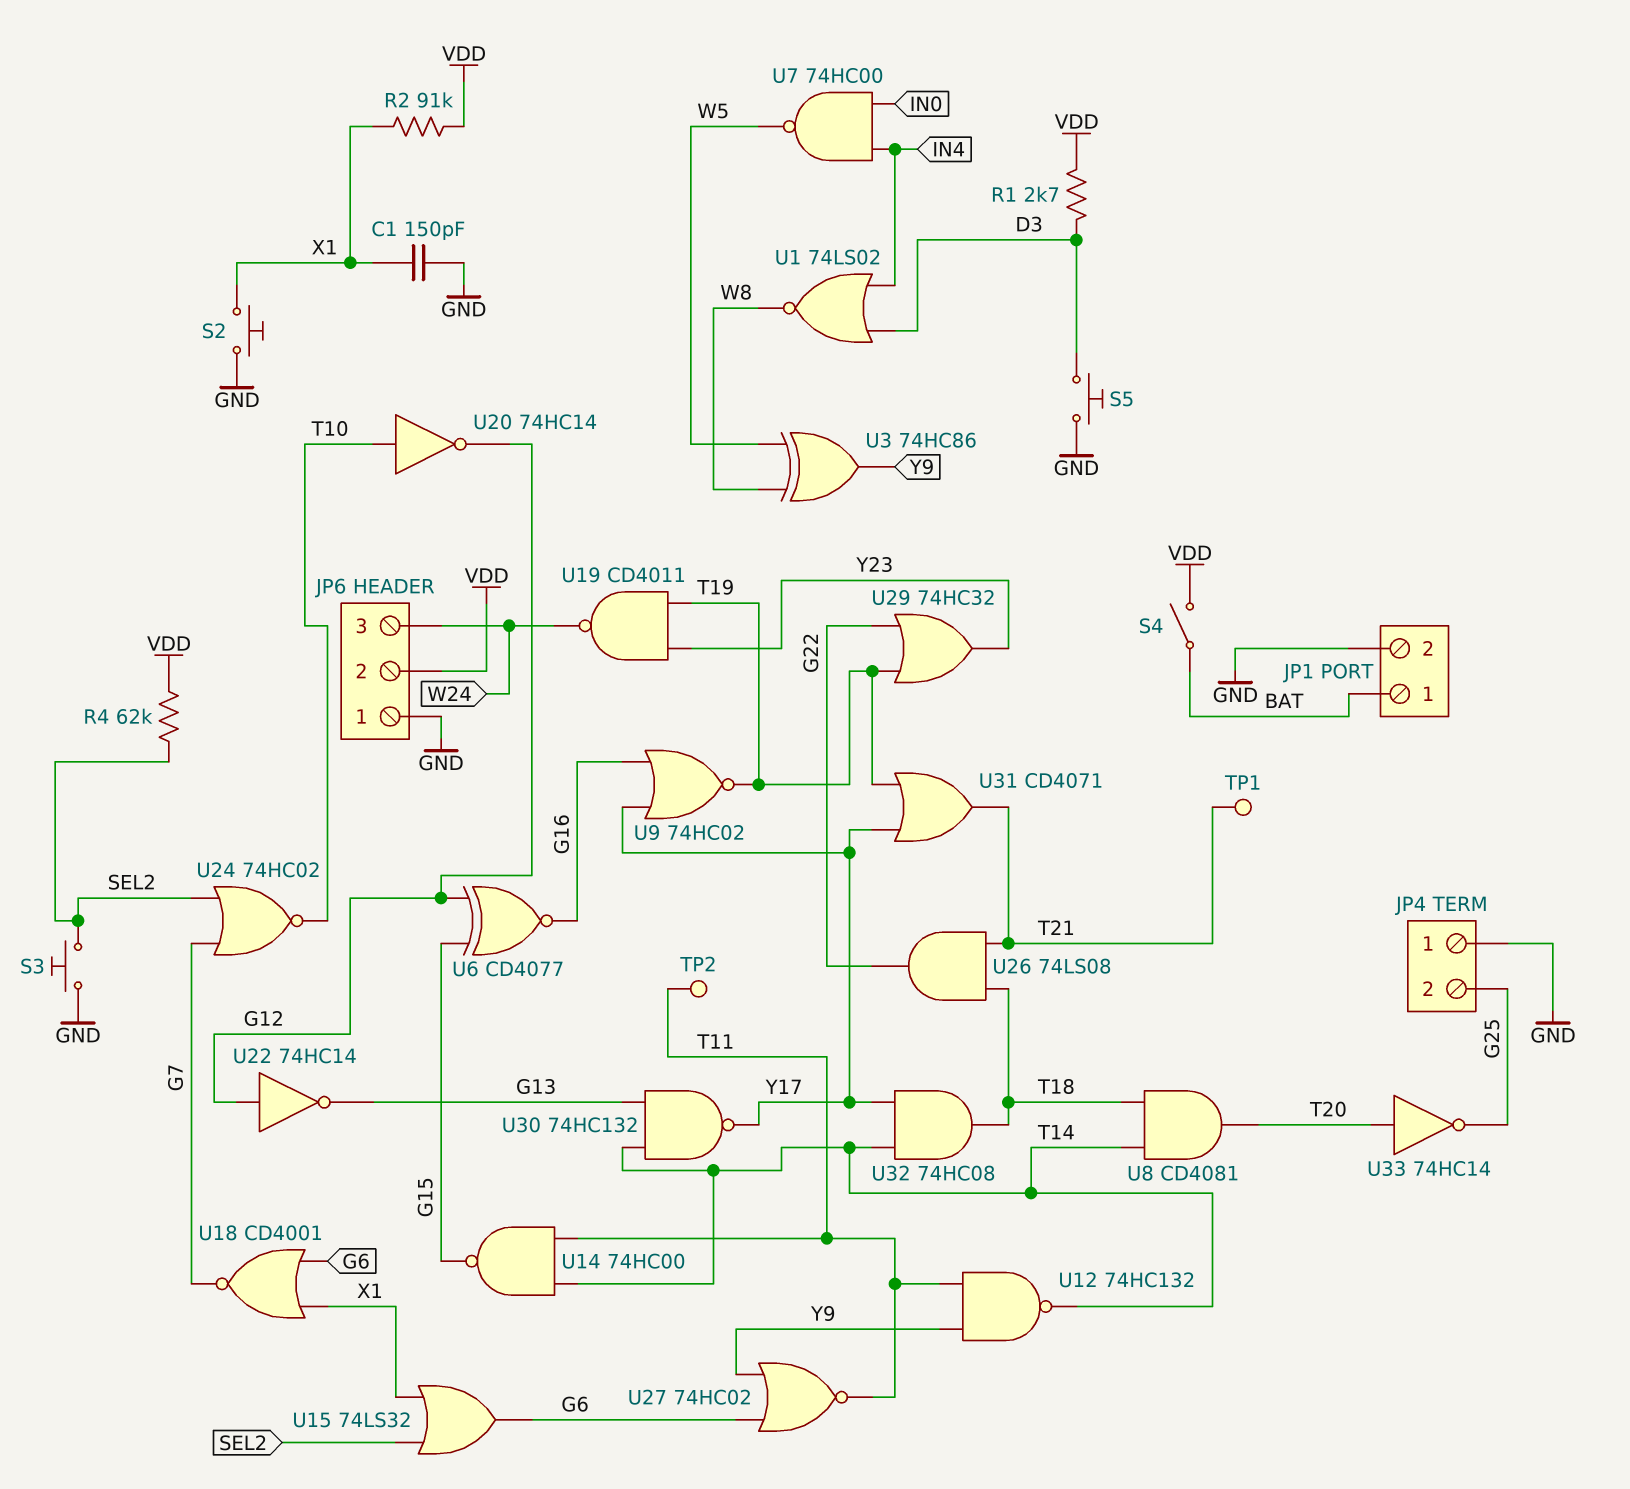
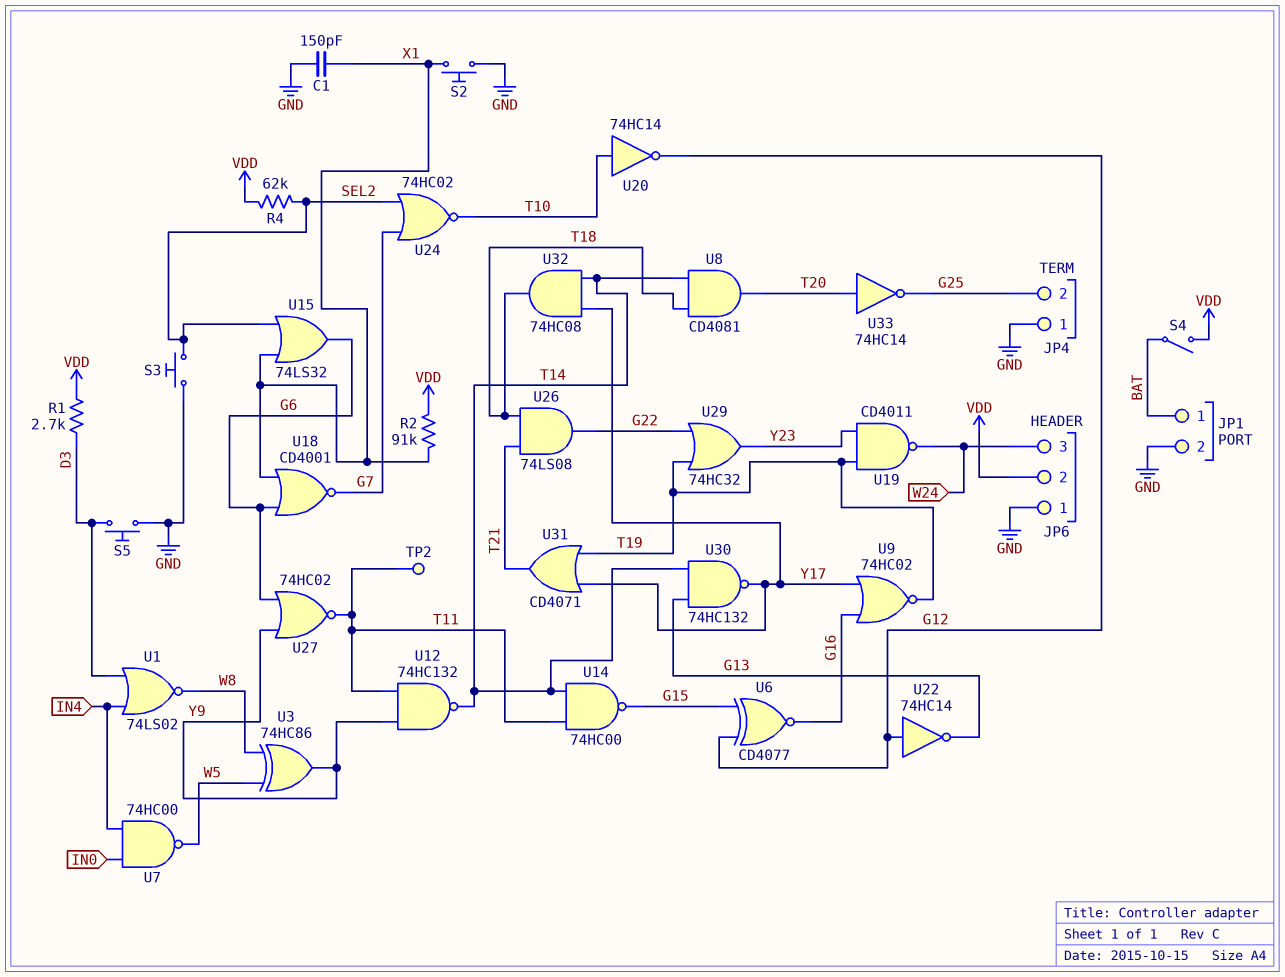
TP1: test point (T21) -> none

